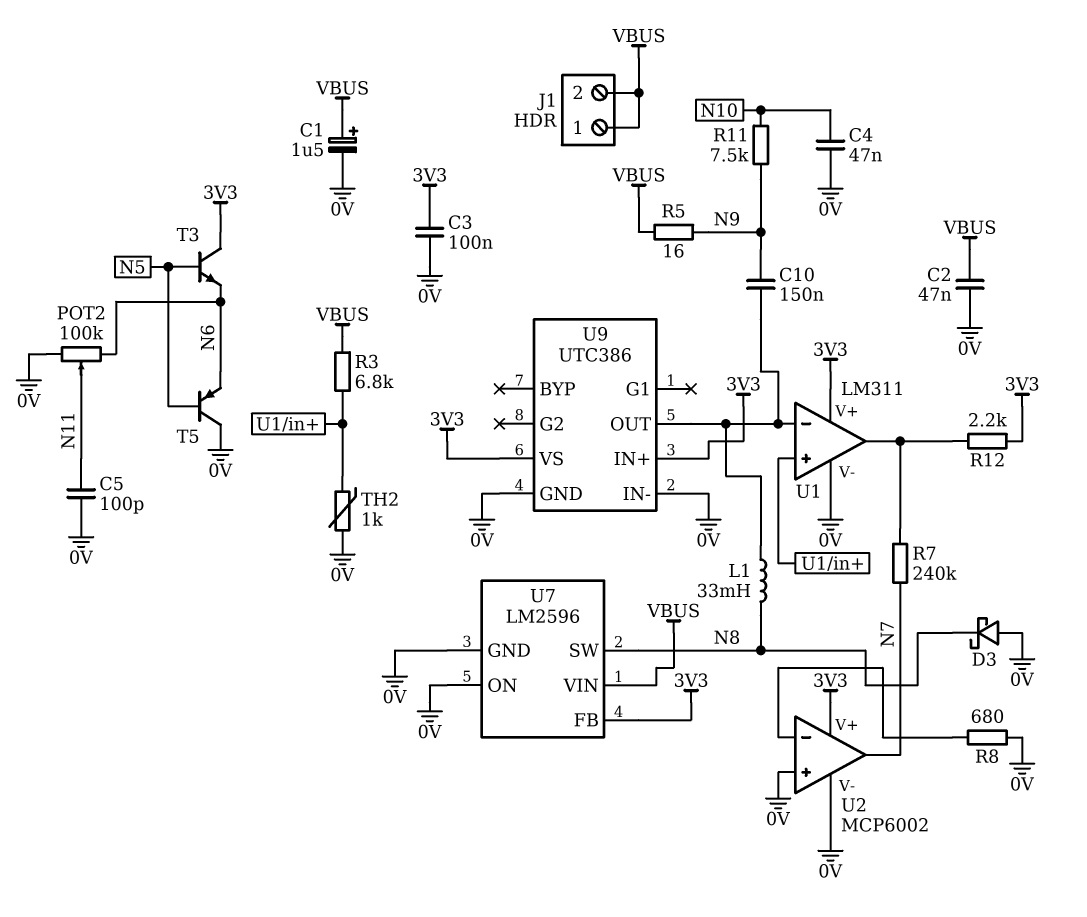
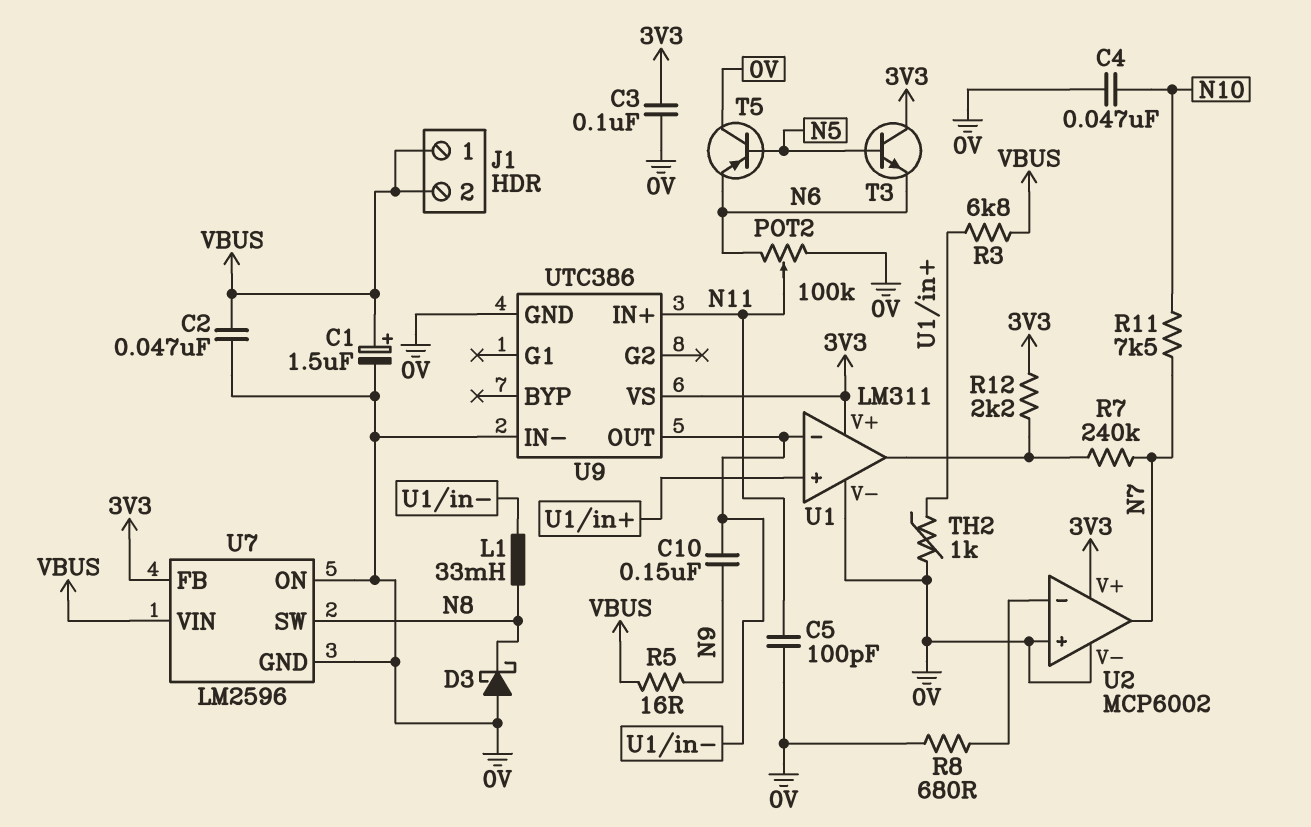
R11: 7.5k (N9, N10) -> 7.5k (N7, N10)
U9 pin IN+: 3V3 -> N11

